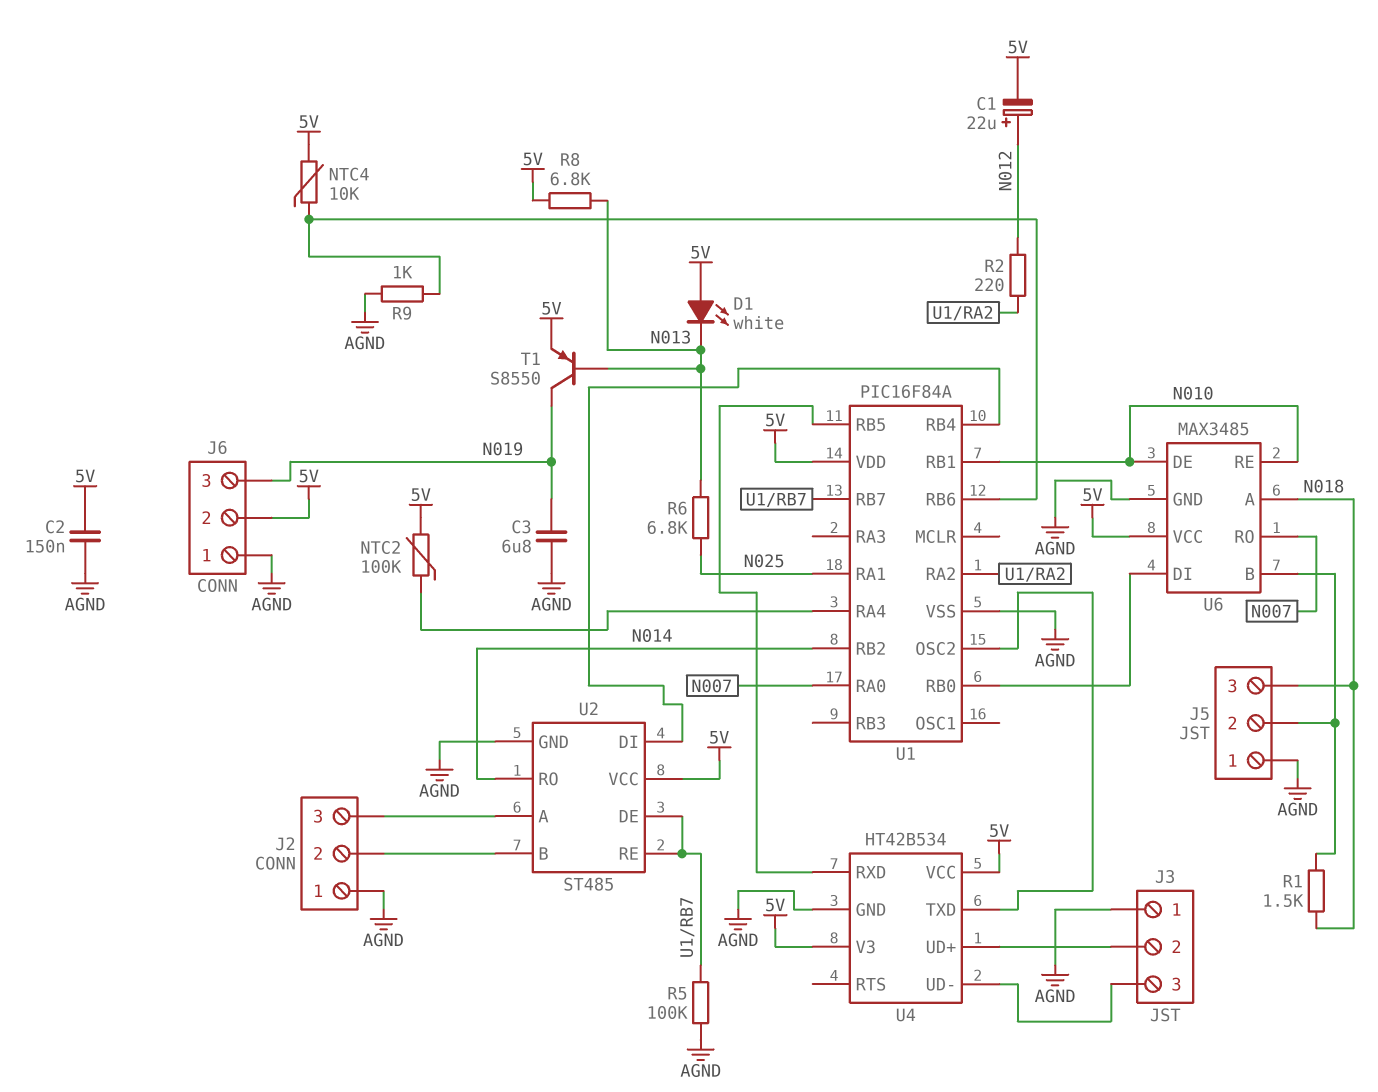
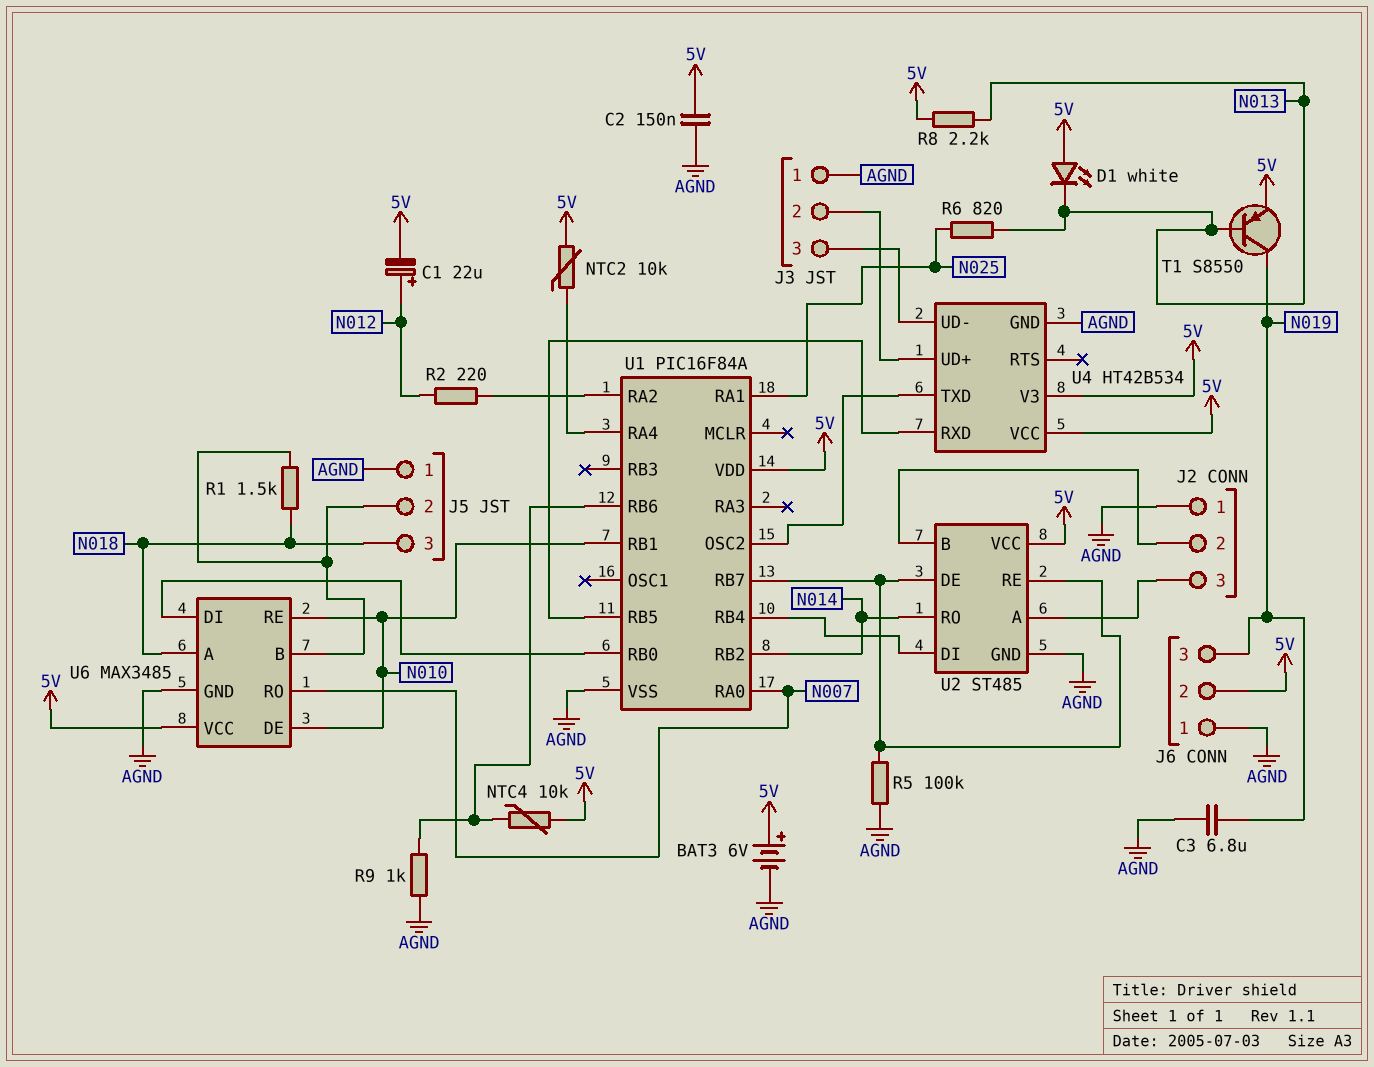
BAT3: none -> 6V (plus 5V, minus AGND)
NTC2: 100k (5V, U1/RA4) -> 10k (5V, U1/RA4)
R6: 6.8k (N013, N025) -> 820 (N013, N025)
R8: 6.8k (5V, N013) -> 2.2k (5V, N013)

